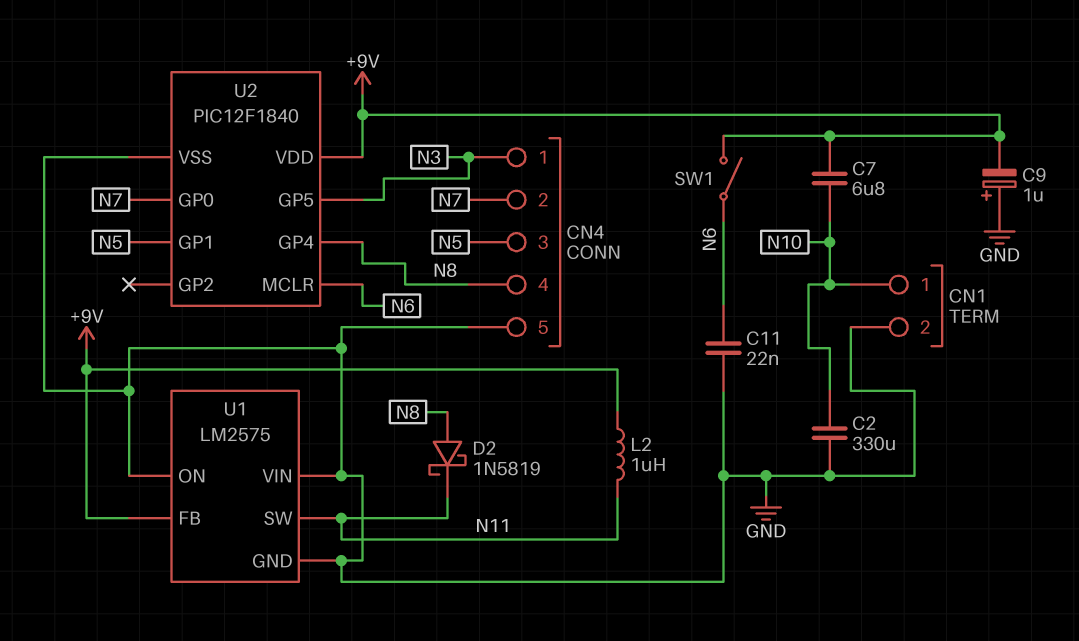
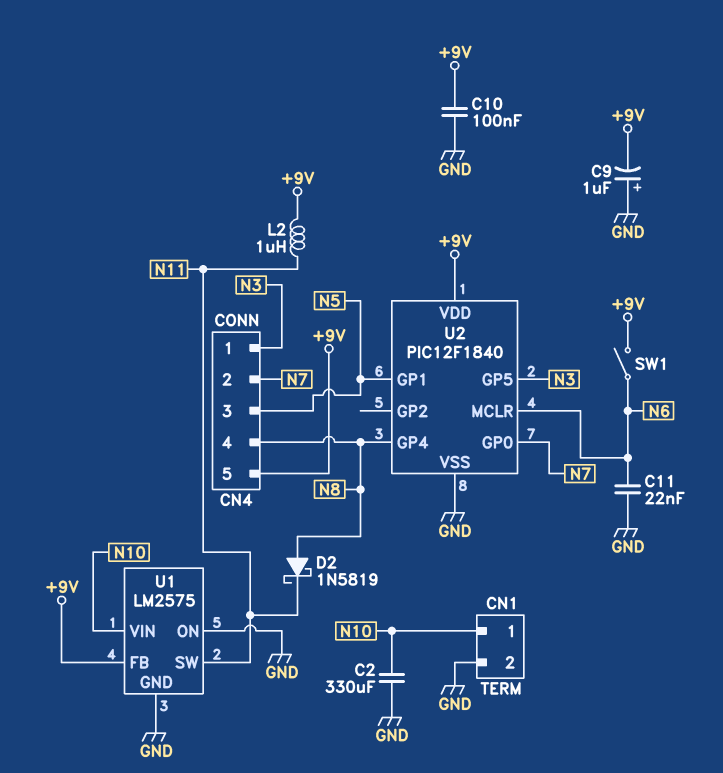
C7: 6.8uF (+9V, N10) -> none
C10: none -> 100nF (+9V, GND)
CN4 pin 5: GND -> +9V
U1 pin VIN: GND -> N10

